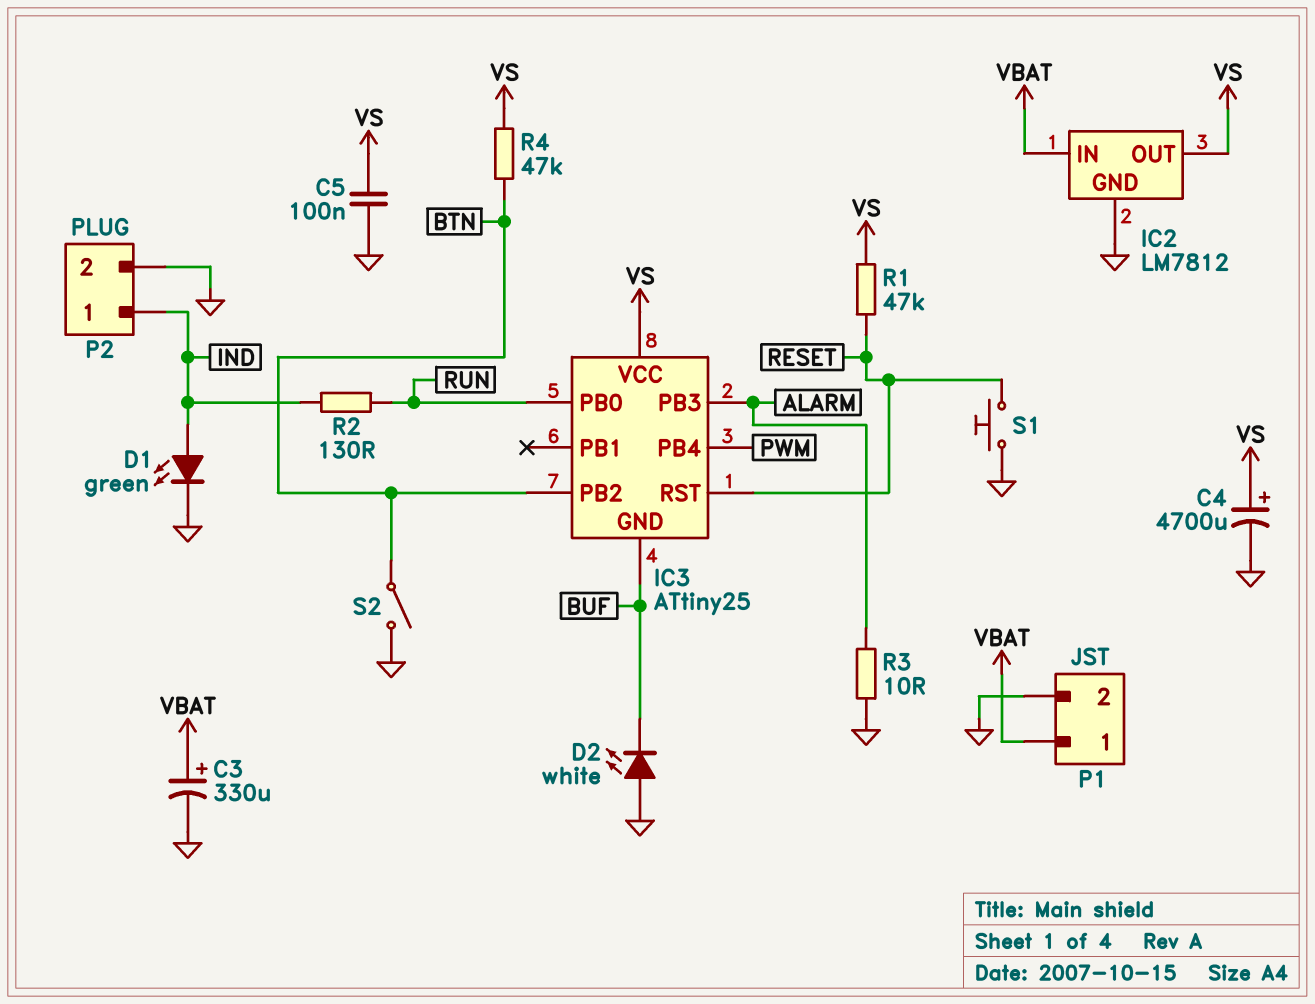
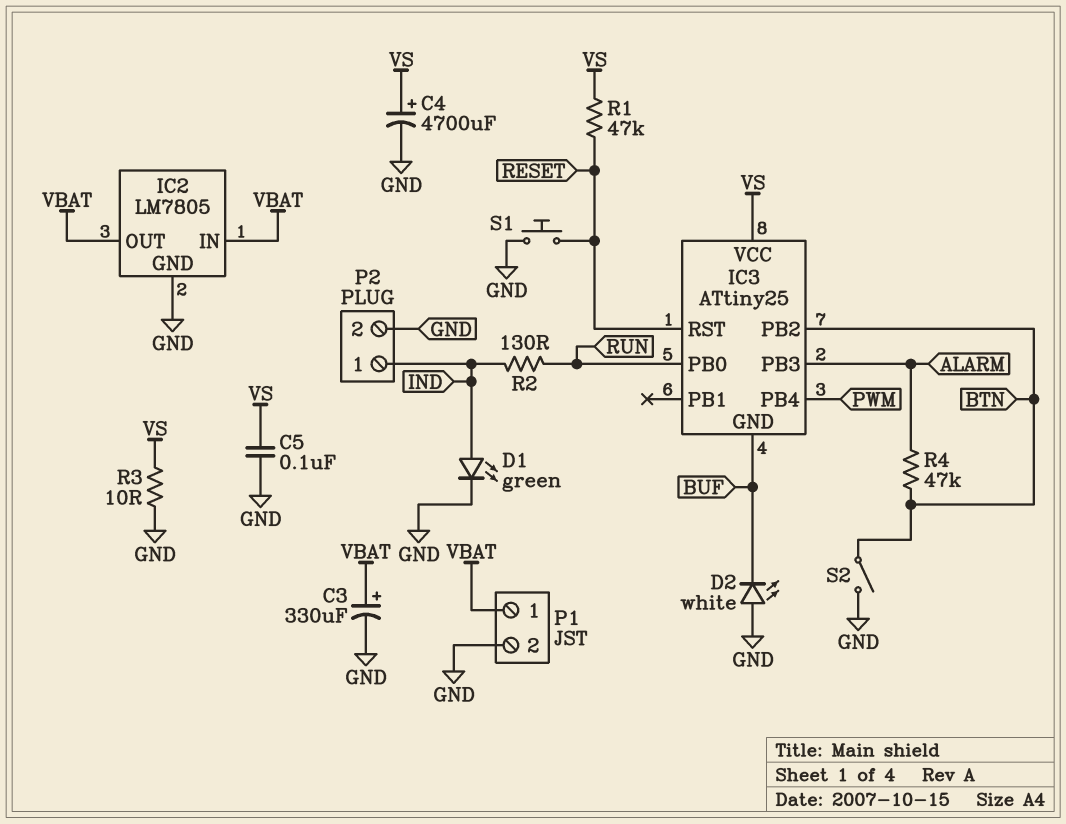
IC2: LM7812 -> LM7805
IC2 pin OUT: VS -> VBAT
R3: 10 (ALARM, GND) -> 10 (GND, VS)
R4: 47k (BTN, VS) -> 47k (ALARM, BTN)

